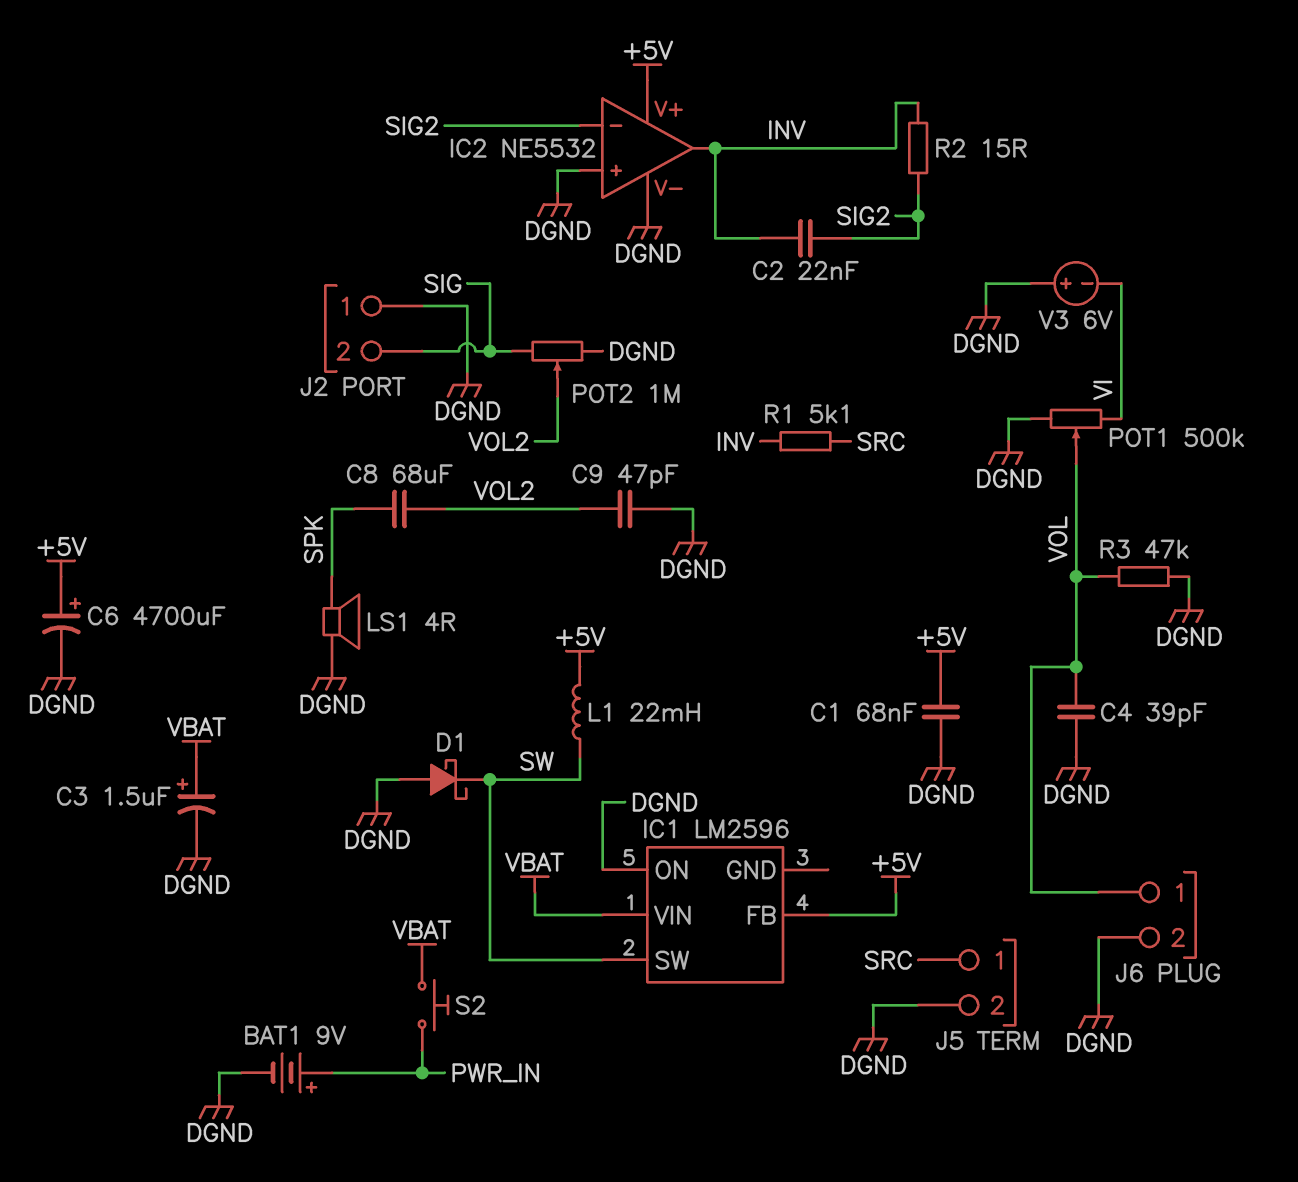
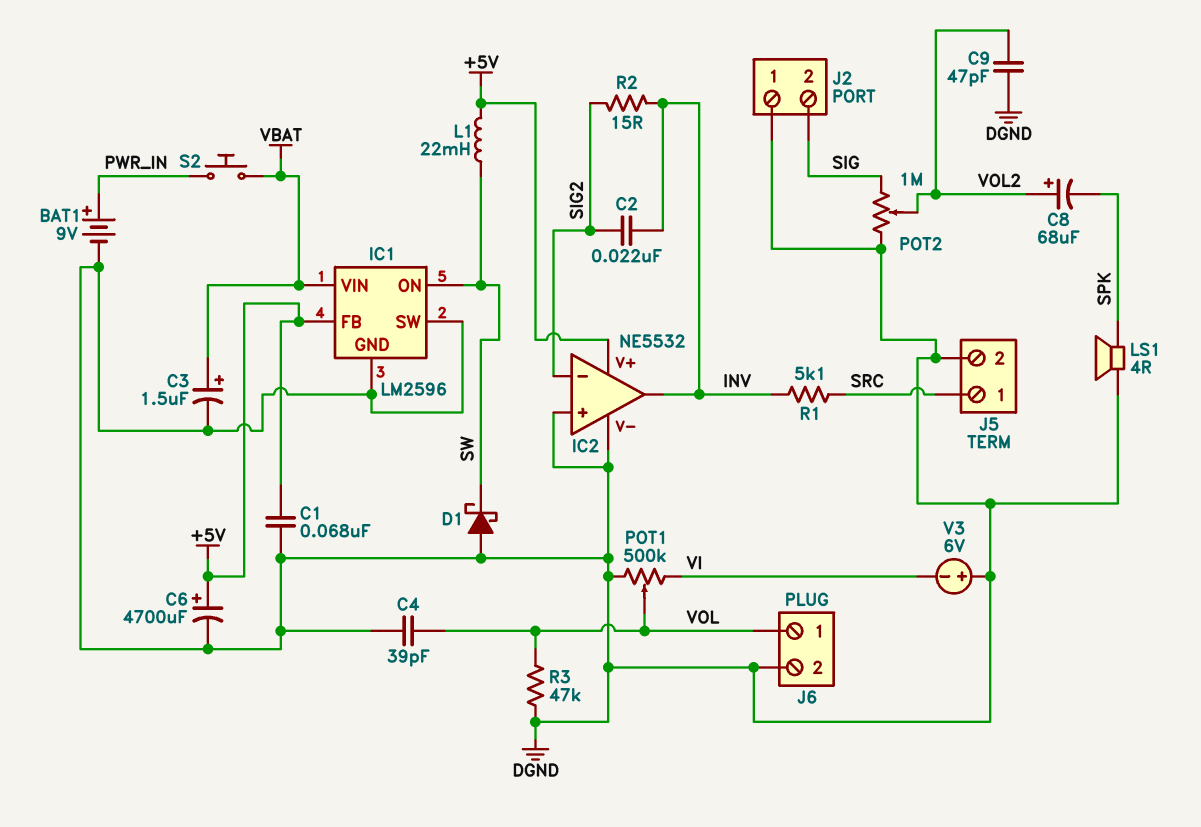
C8: 68uF (SPK, VOL2) -> 68uF (plus VOL2, minus SPK)
IC1 pin GND: none -> DGND
IC1 pin ON: DGND -> SW
IC1 pin SW: SW -> DGND

